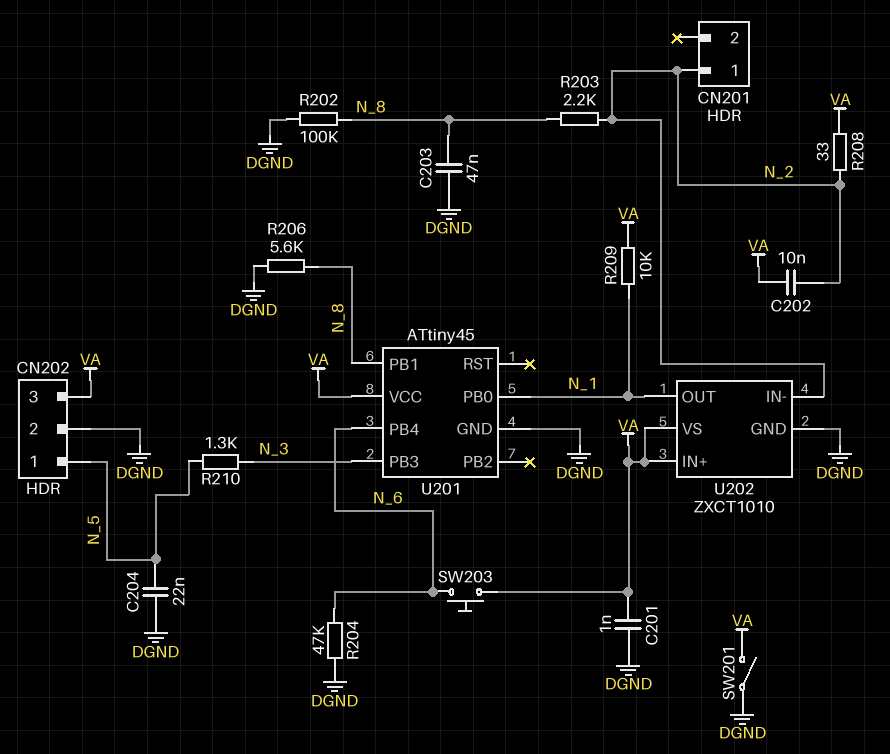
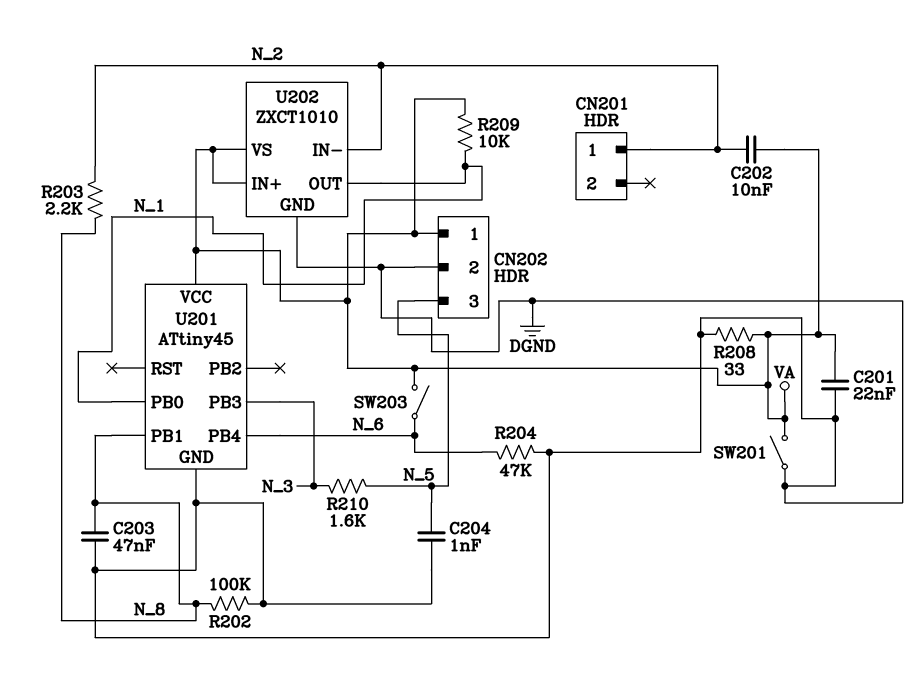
C201: 1nF (DGND, VA) -> 22nF (DGND, VA)
C204: 22nF (DGND, N_5) -> 1nF (DGND, N_5)
CN202 pin 1: N_5 -> VA
CN202 pin 3: VA -> N_5
R206: 5.6k (DGND, N_8) -> none
R208: 33 (N_2, VA) -> 33 (DGND, VA)
R210: 1.3k (N_3, N_5) -> 1.6k (N_3, N_5)
SW203: button (N_6, VA) -> switch (N_6, VA)

